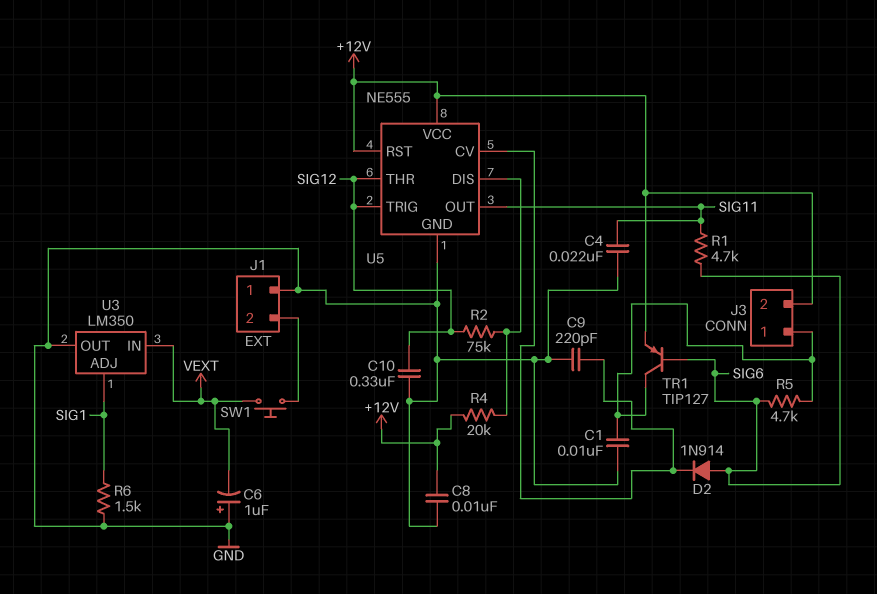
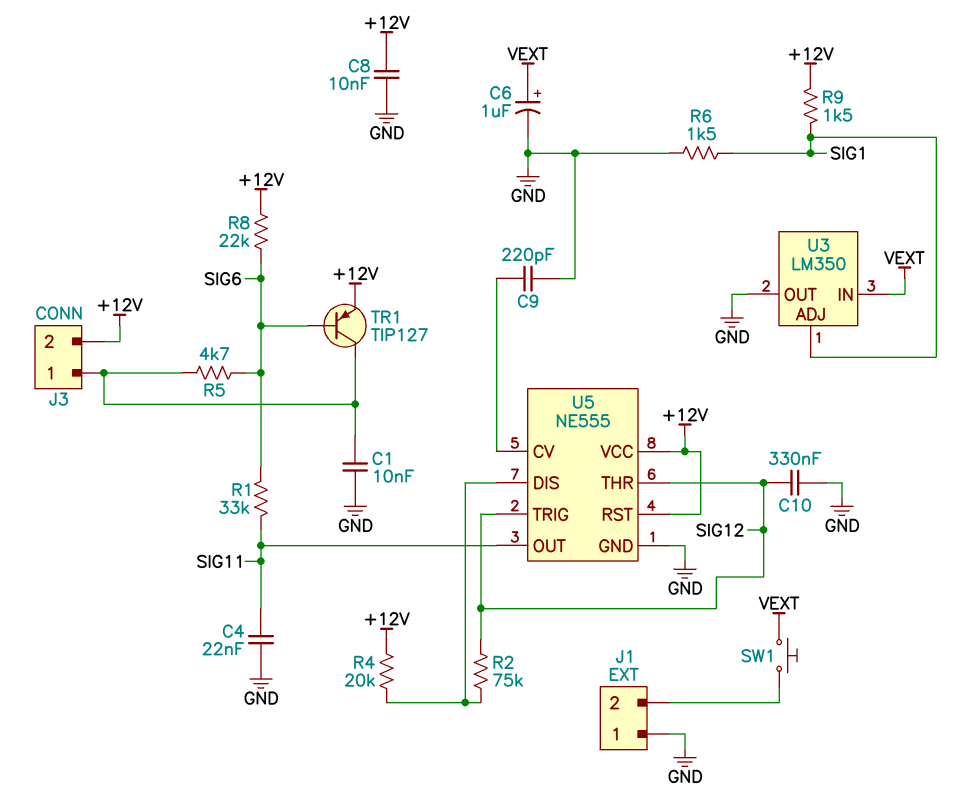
C6: 1uF (plus GND, minus VEXT) -> 1uF (plus VEXT, minus GND)
D2: diode 1N914 (A SIG6, K U5/CV) -> none
R1: 4.7k (SIG6, SIG11) -> 33k (SIG6, SIG11)
R8: none -> 22k (+12V, SIG6)
R9: none -> 1.5k (+12V, SIG1)

